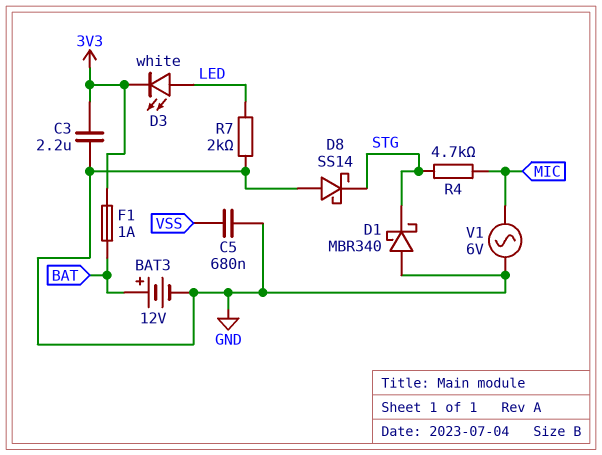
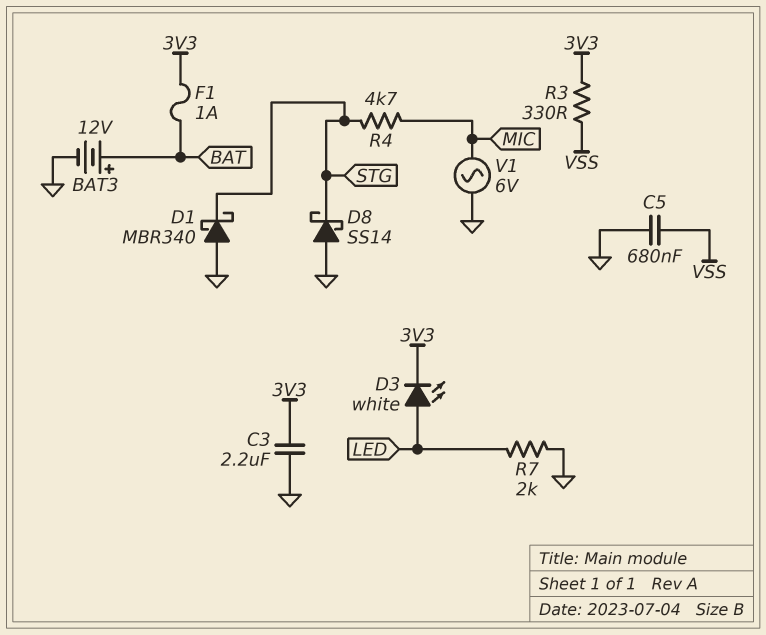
R3: none -> 330 (3V3, VSS)

